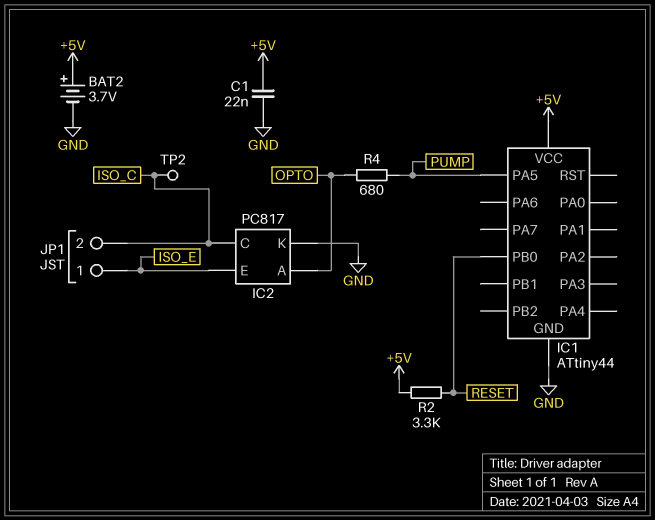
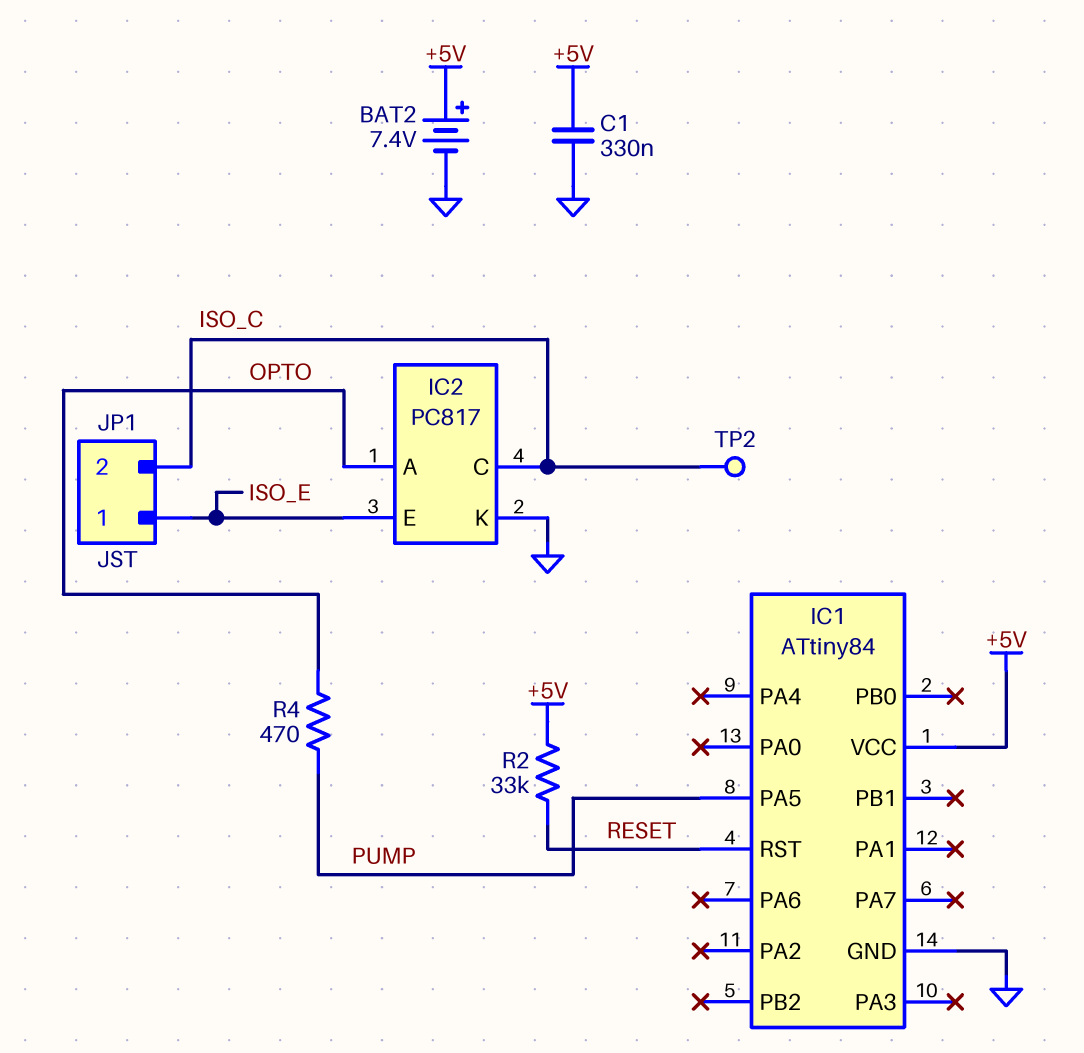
BAT2: 3.7V (plus +5V, minus GND) -> 7.4V (plus +5V, minus GND)
C1: 22nF (+5V, GND) -> 330nF (+5V, GND)
IC1: ATtiny44 -> ATtiny84
IC1 pin PB0: RESET -> none
IC1 pin RST: none -> RESET
R2: 3.3k (+5V, RESET) -> 33k (+5V, RESET)
R4: 680 (OPTO, PUMP) -> 470 (OPTO, PUMP)

